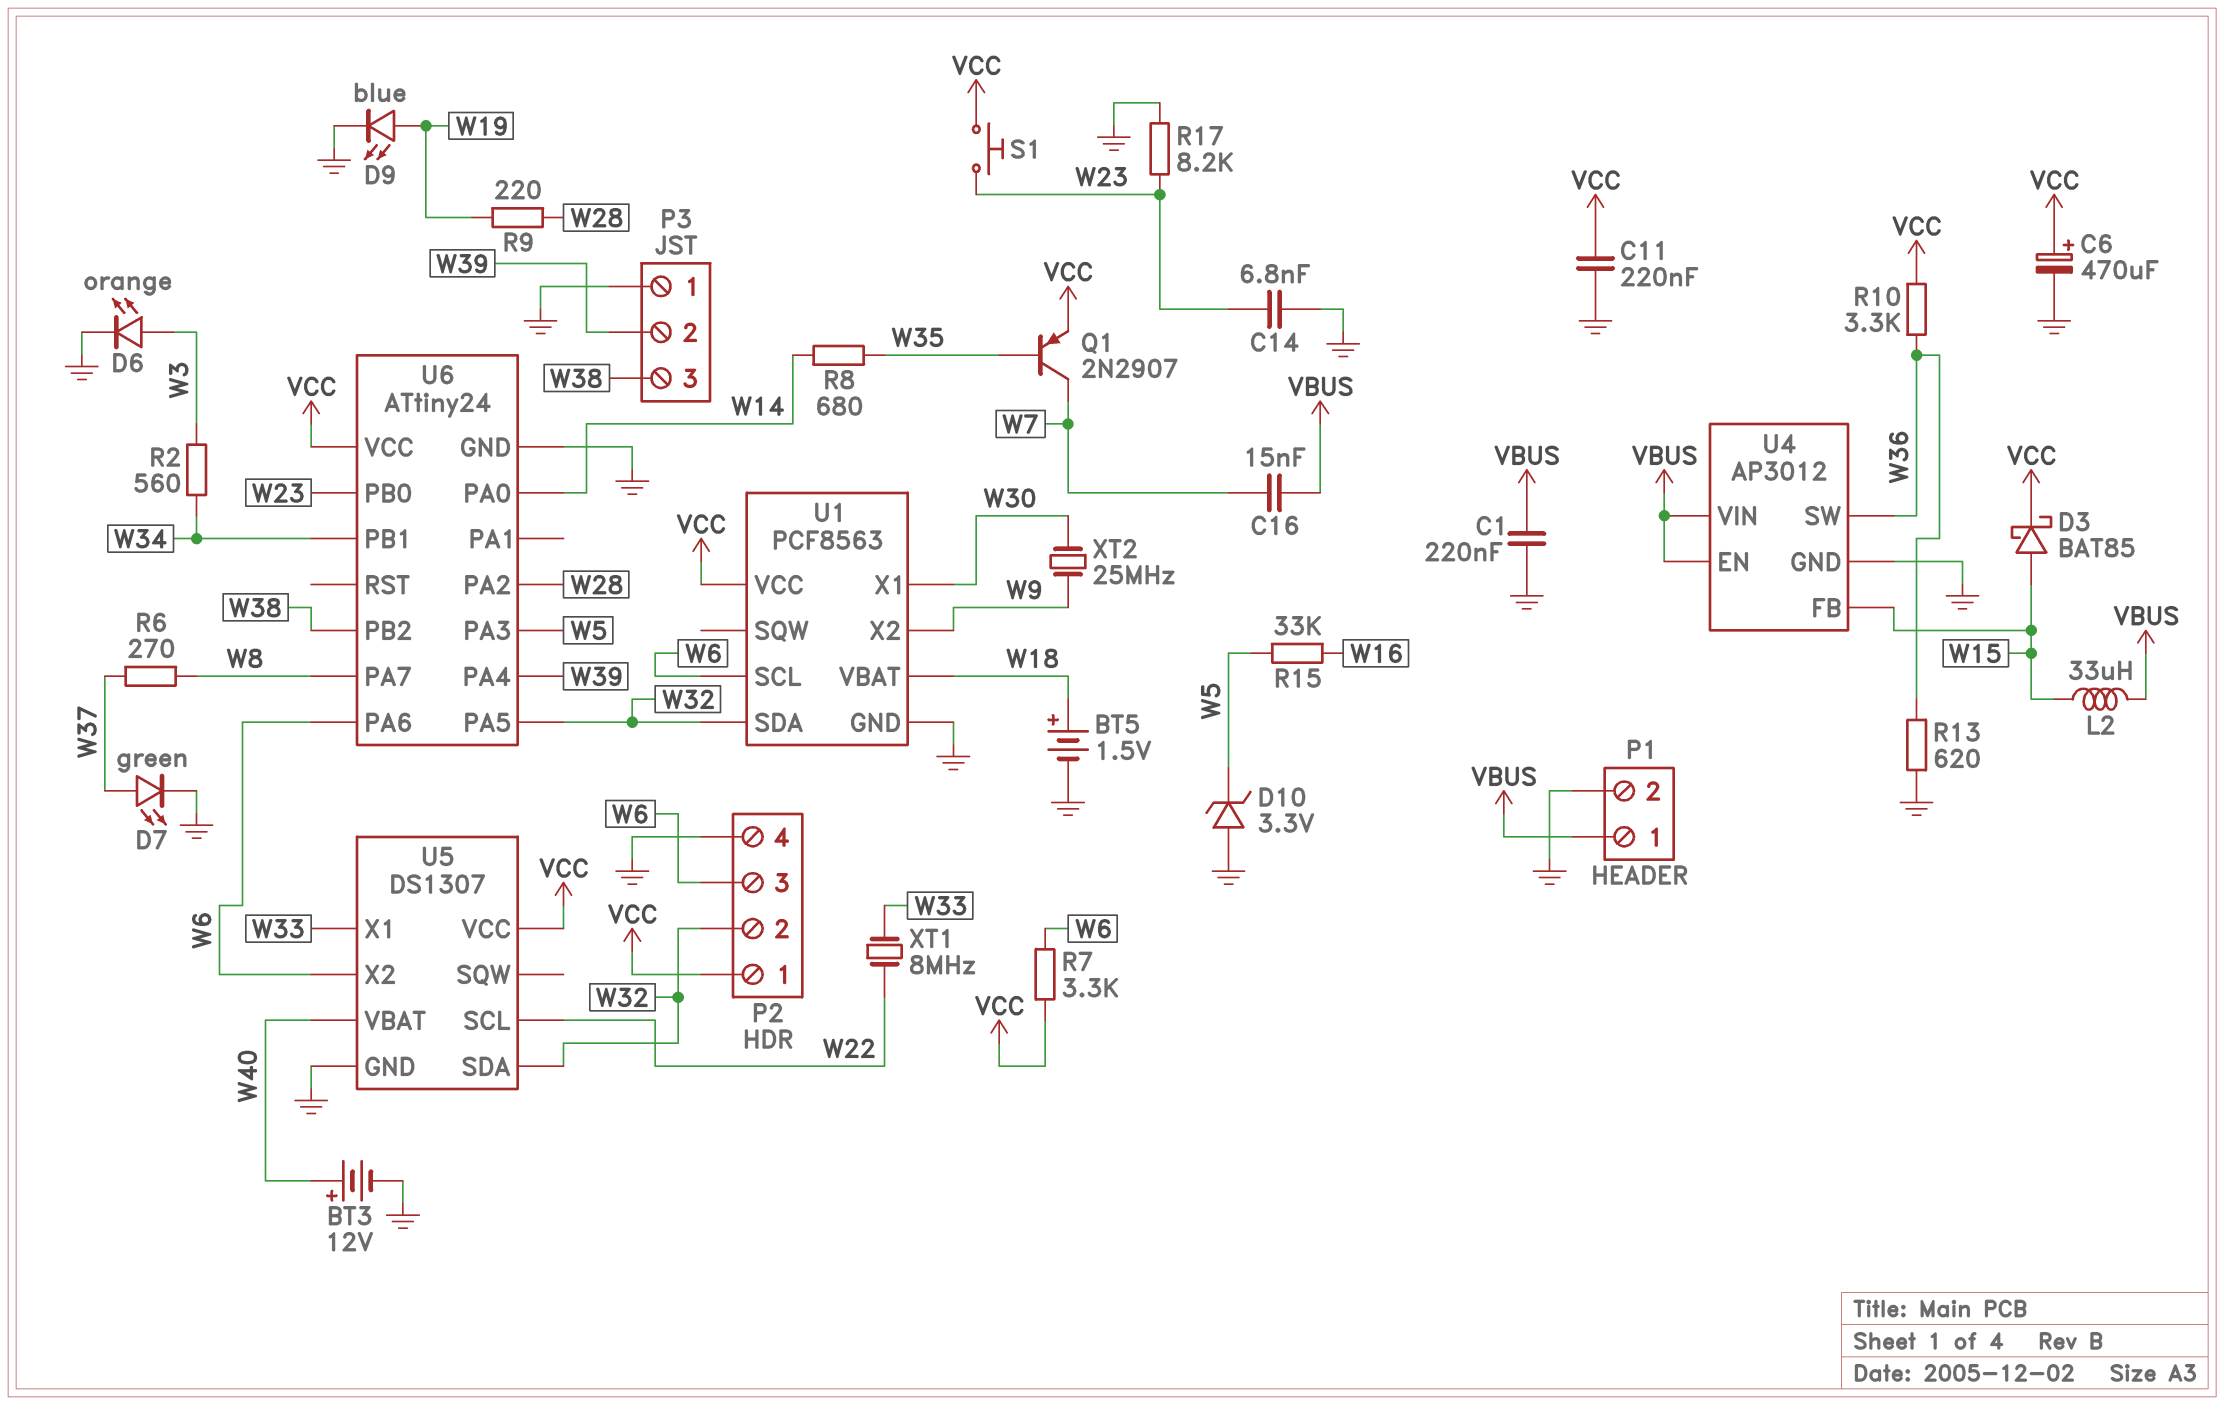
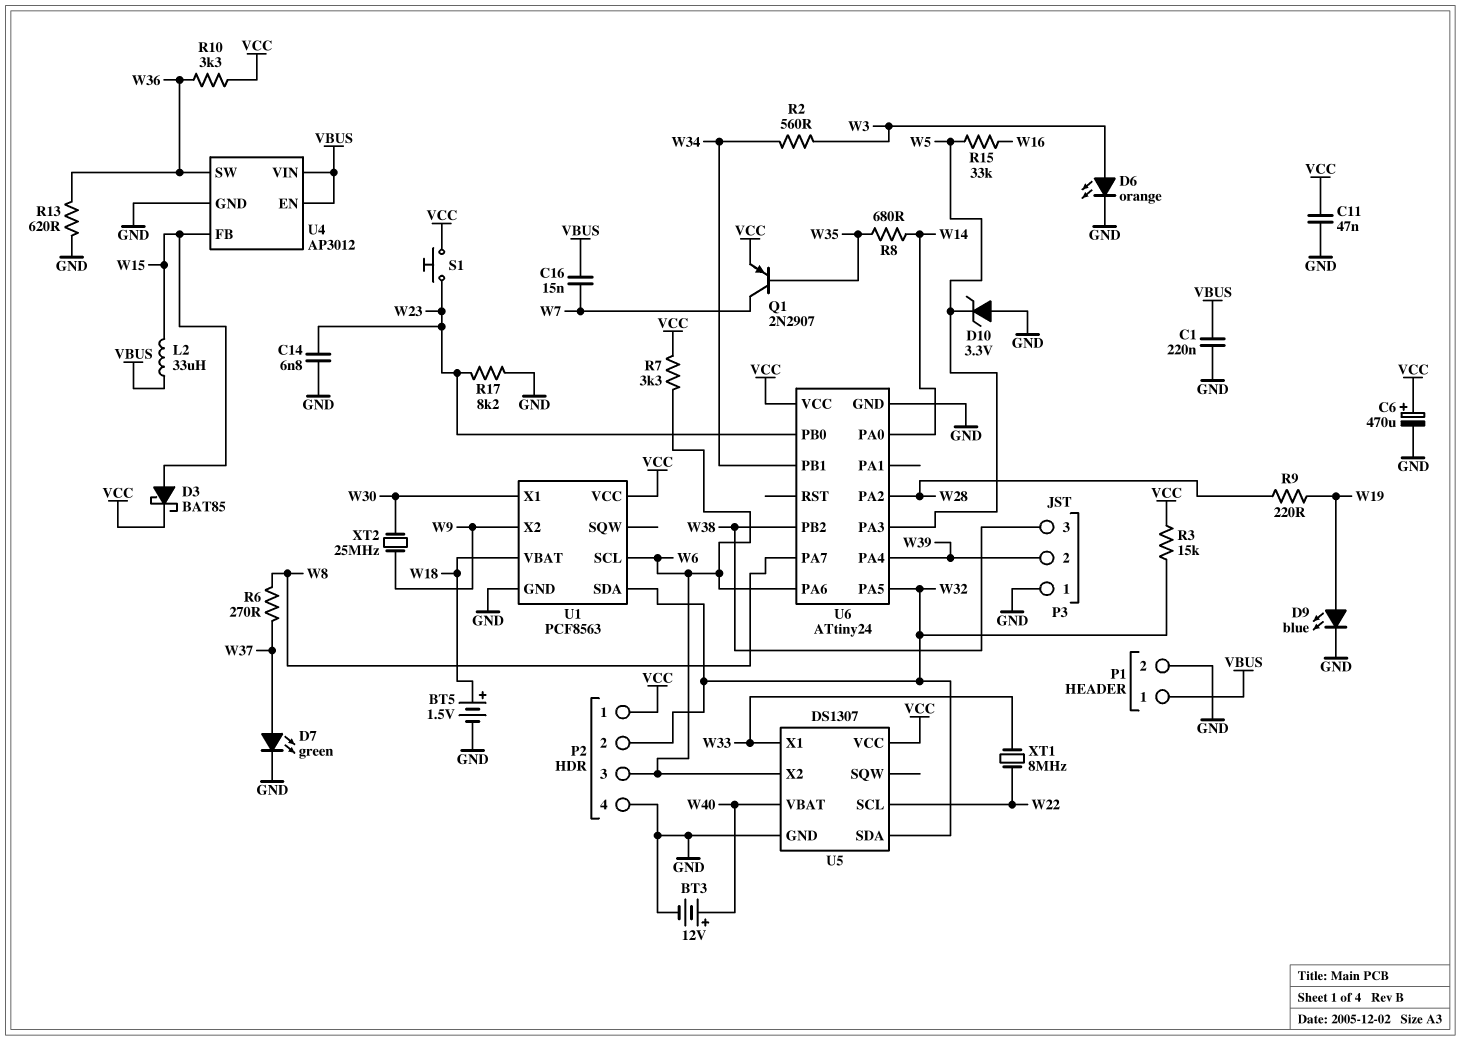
C11: 220nF (GND, VCC) -> 47nF (GND, VCC)
R3: none -> 15k (VCC, W32)

